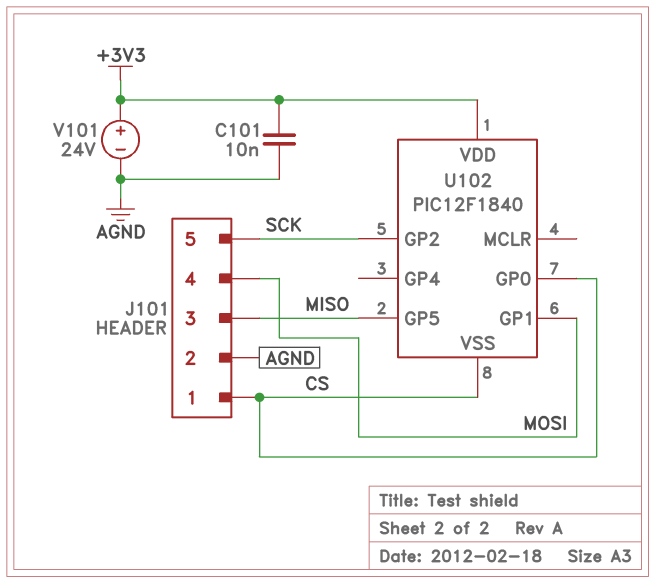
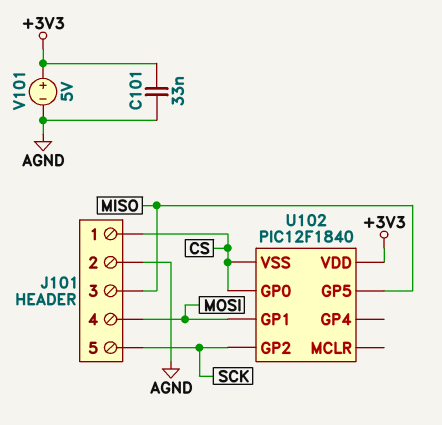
C101: 10nF (+3V3, AGND) -> 33nF (+3V3, AGND)
V101: 24V (plus +3V3, minus AGND) -> 5V (plus +3V3, minus AGND)

